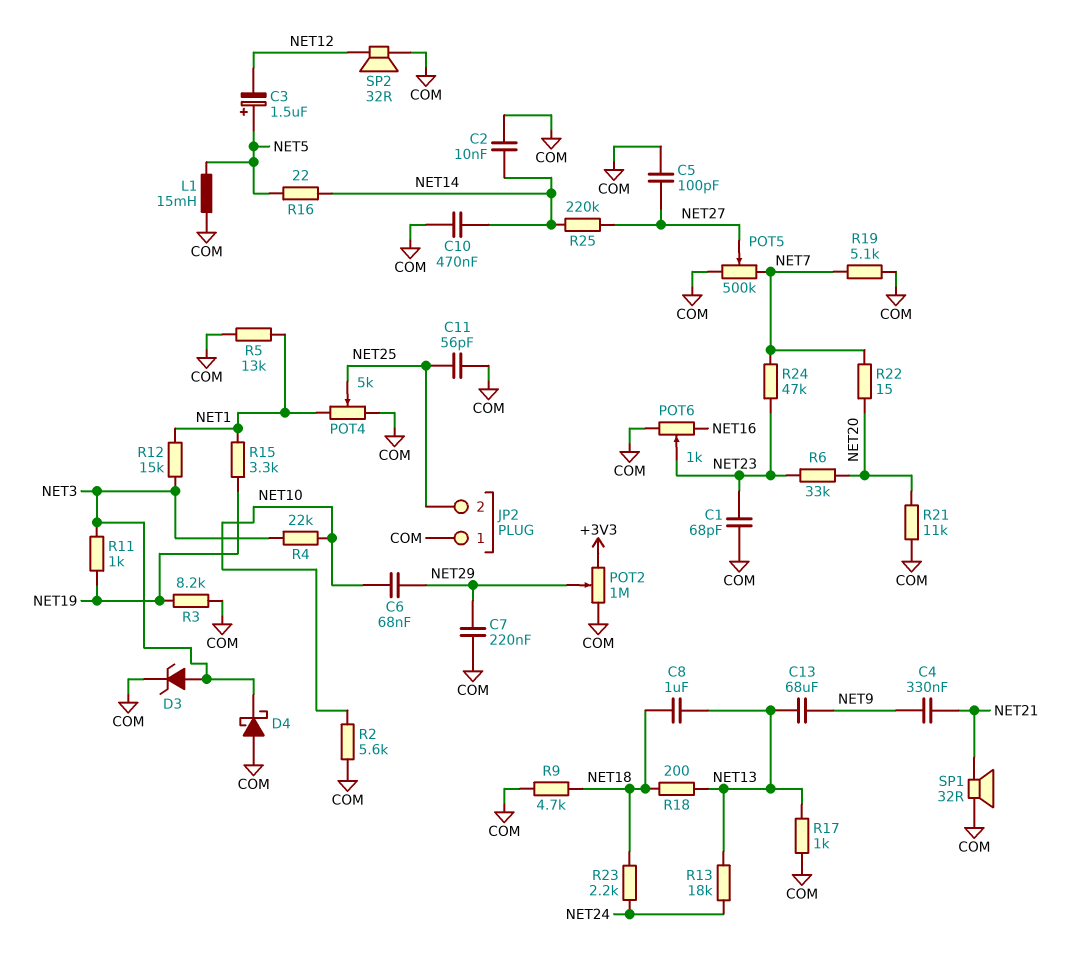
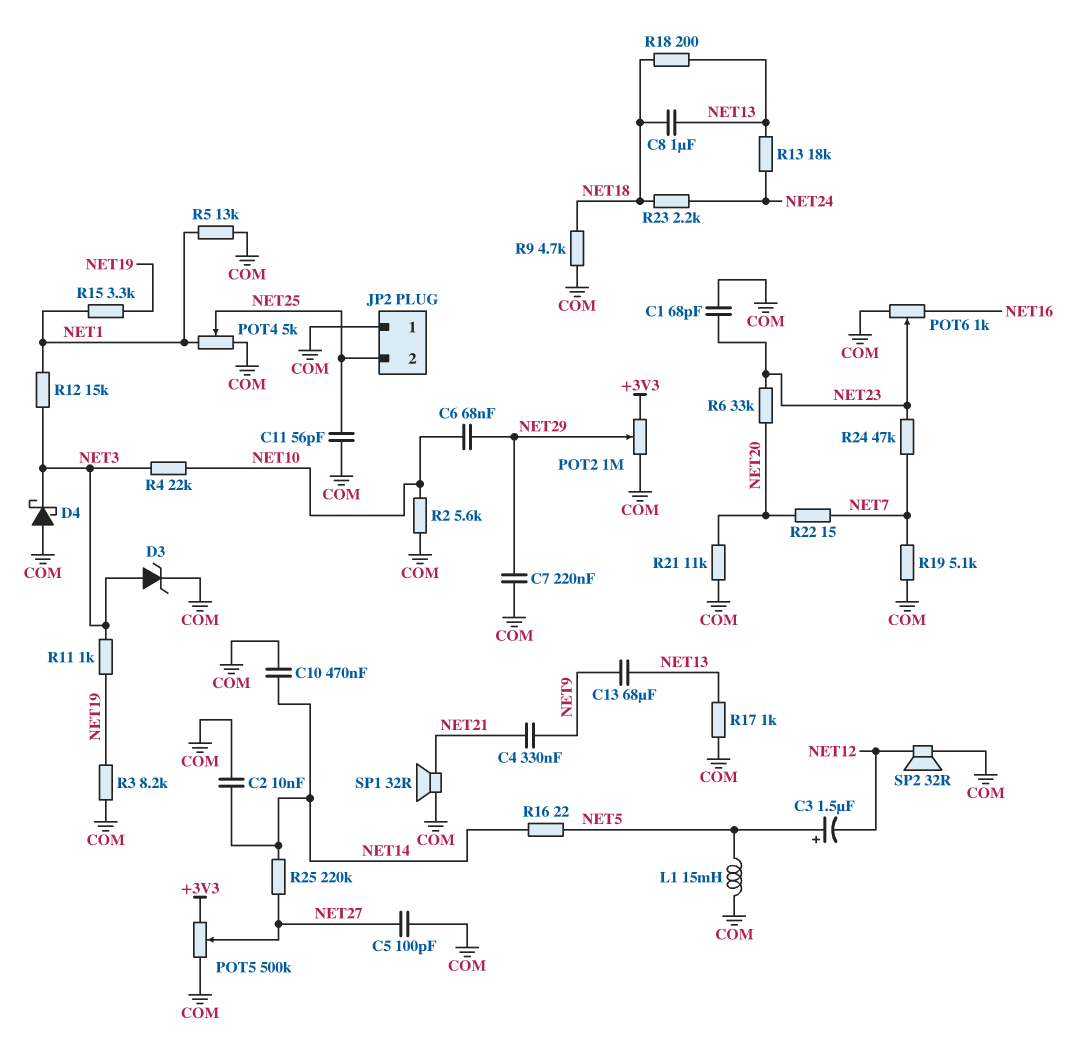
POT5: 500k (COM, NET7, wiper NET27) -> 500k (+3V3, COM, wiper NET27)

